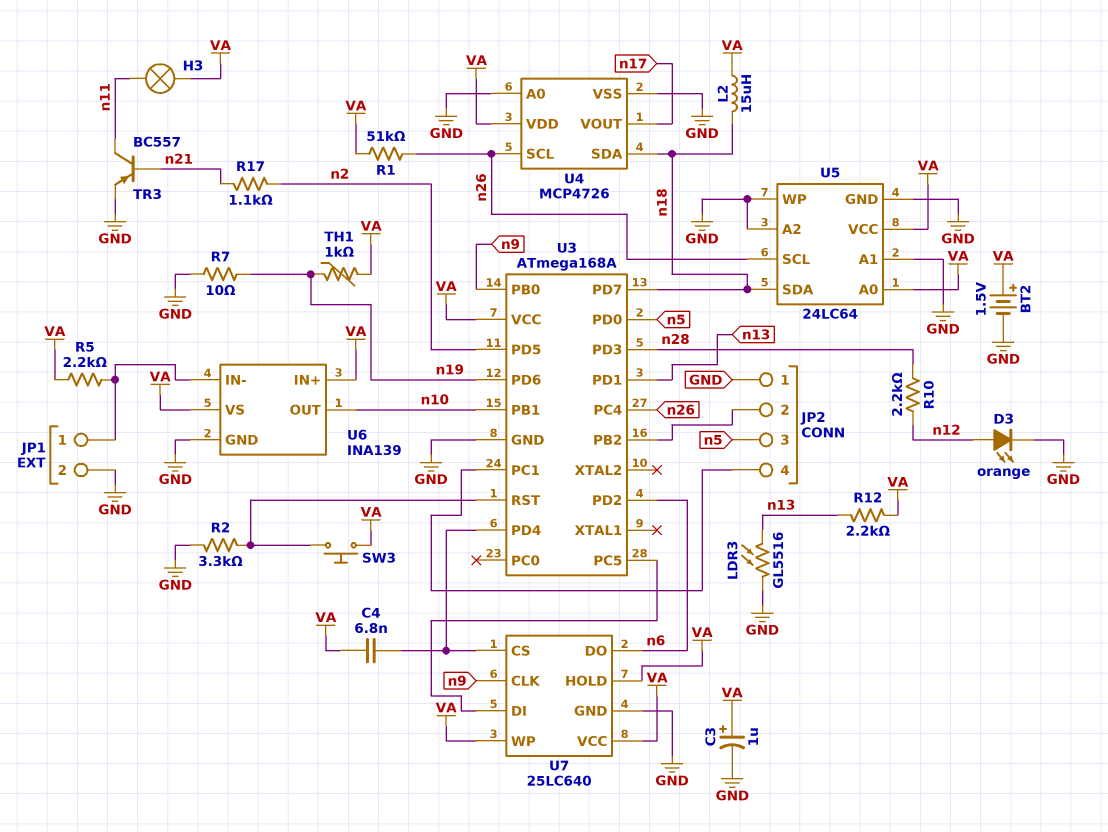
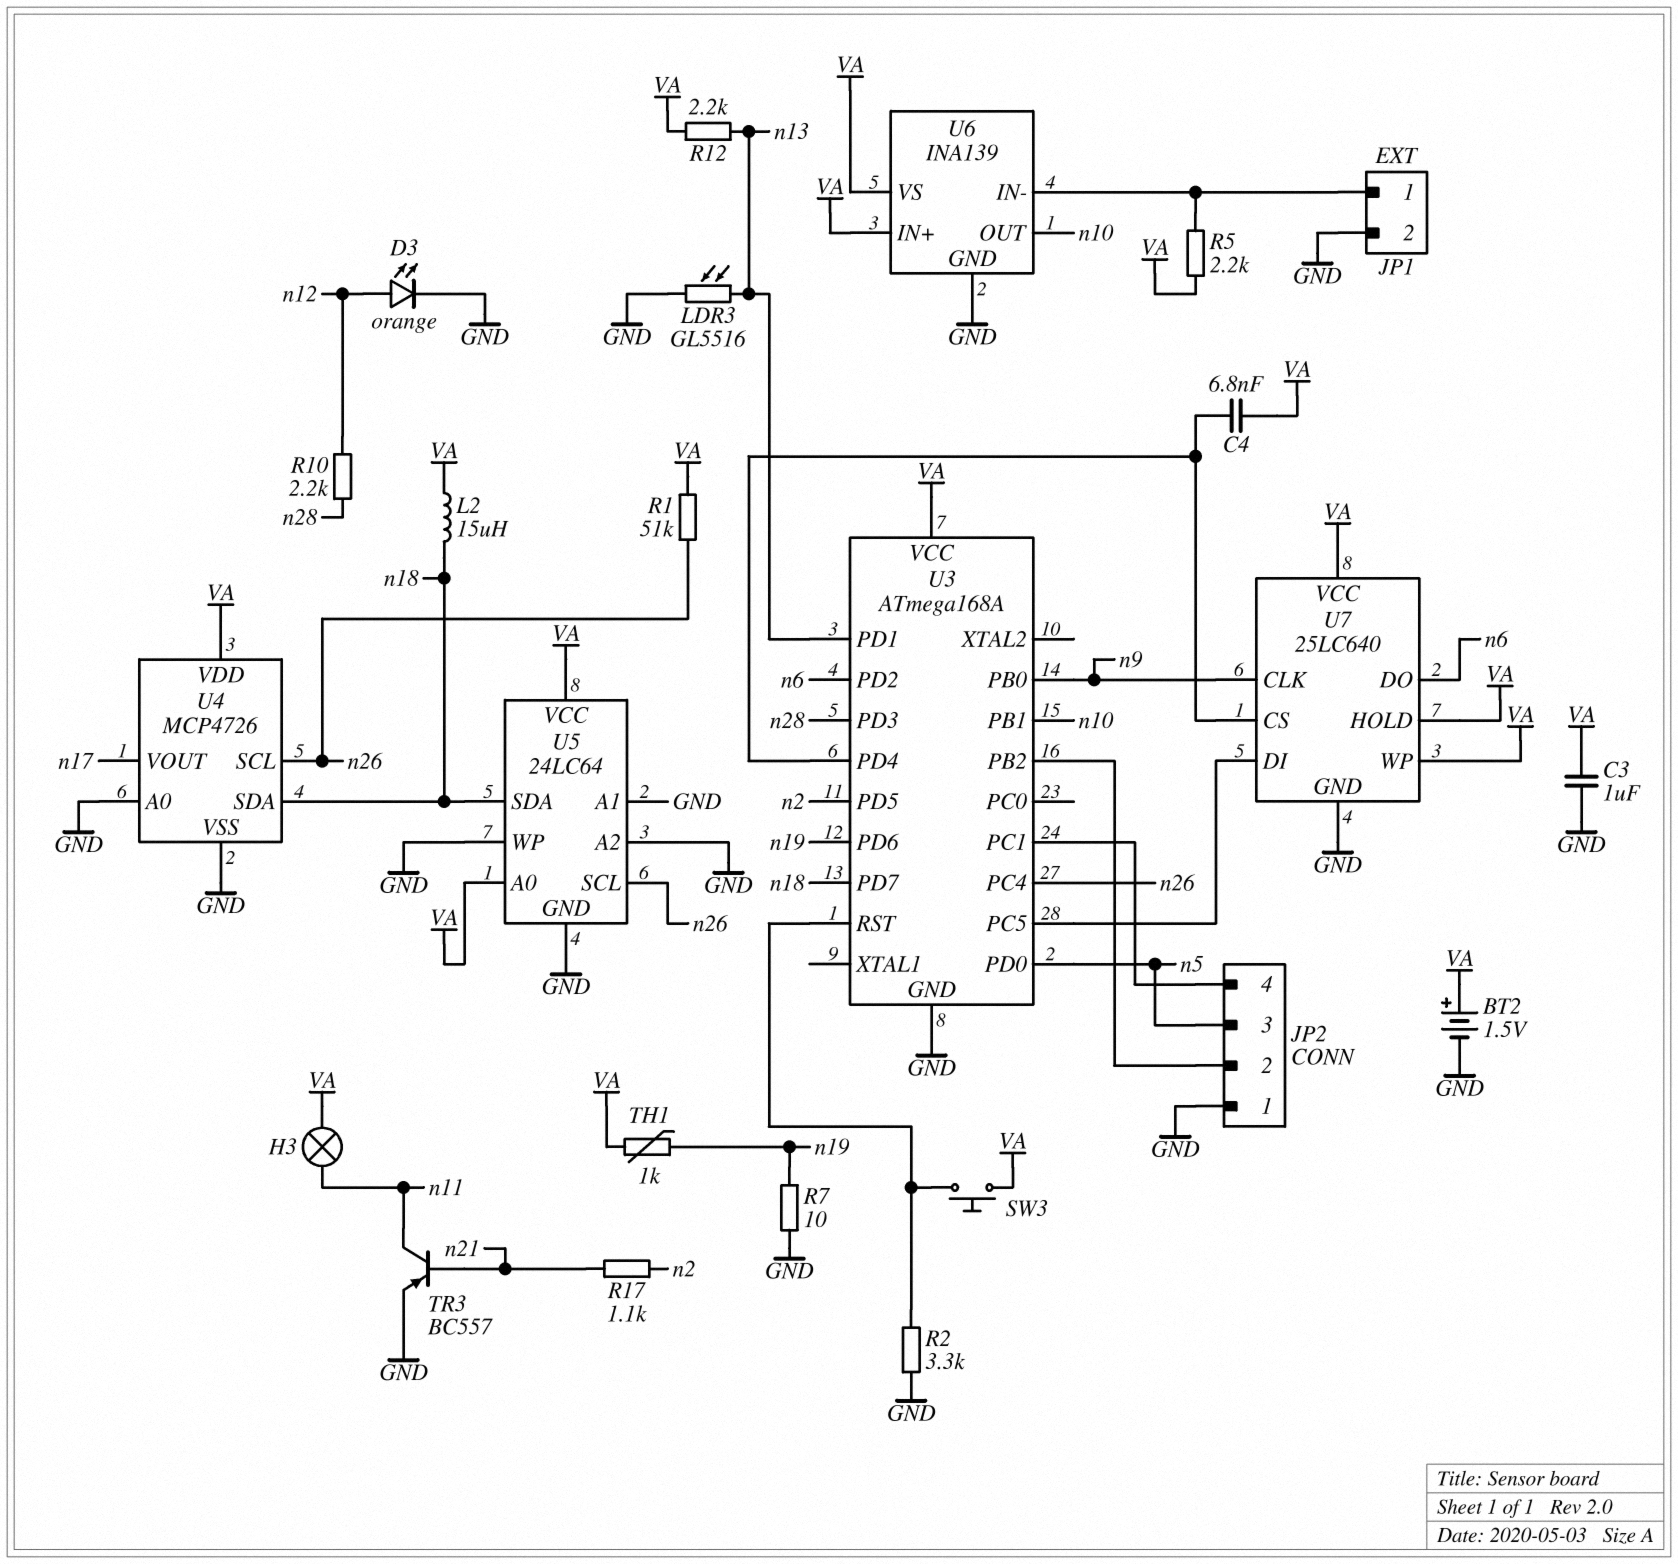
C3: 1uF (plus VA, minus GND) -> 1uF (GND, VA)

